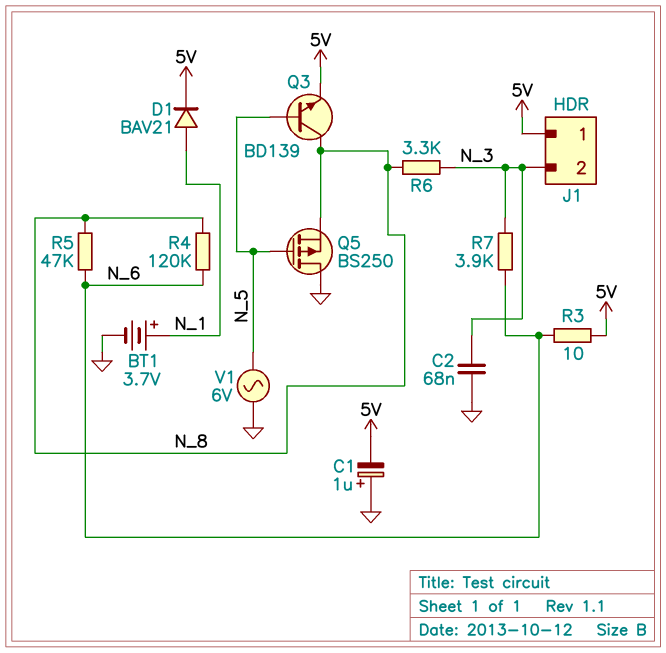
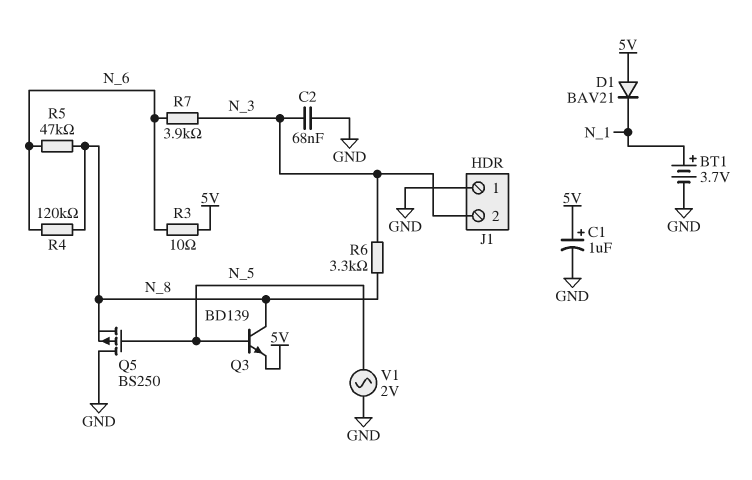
C1: 1uF (plus GND, minus 5V) -> 1uF (plus 5V, minus GND)
D1: diode BAV21 (A N_1, K 5V) -> diode BAV21 (A 5V, K N_1)
J1 pin 1: 5V -> GND
V1: AC 6V (GND, N_5) -> AC 2V (GND, N_5)

